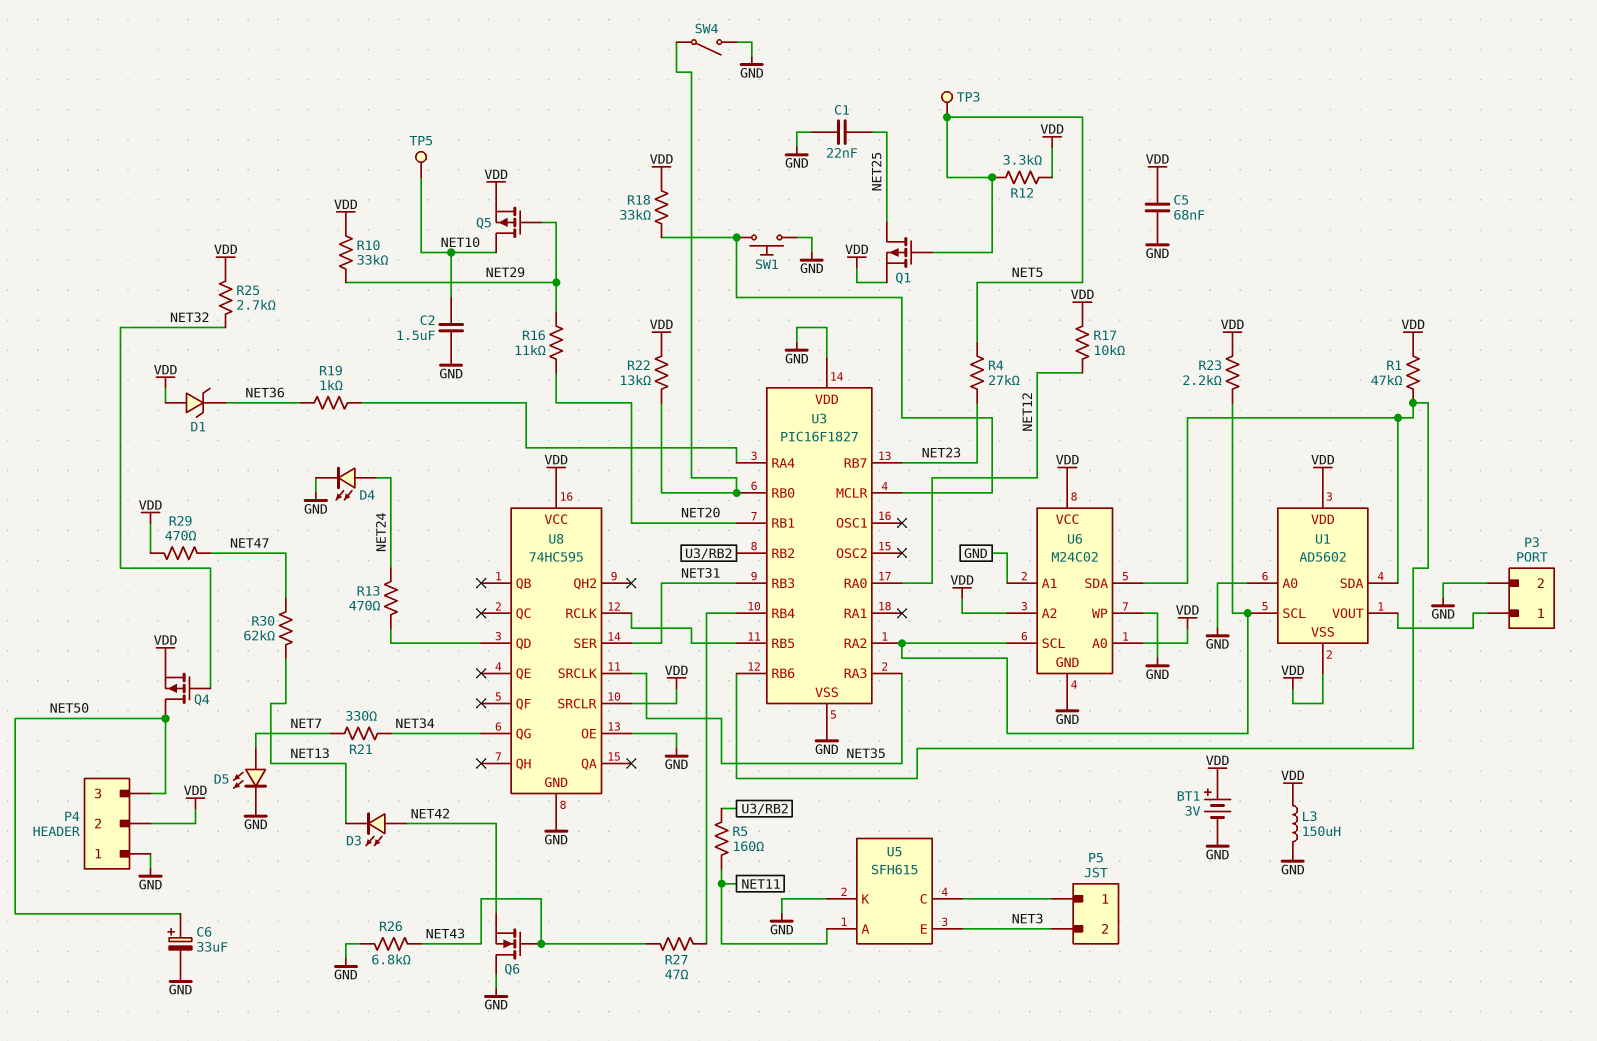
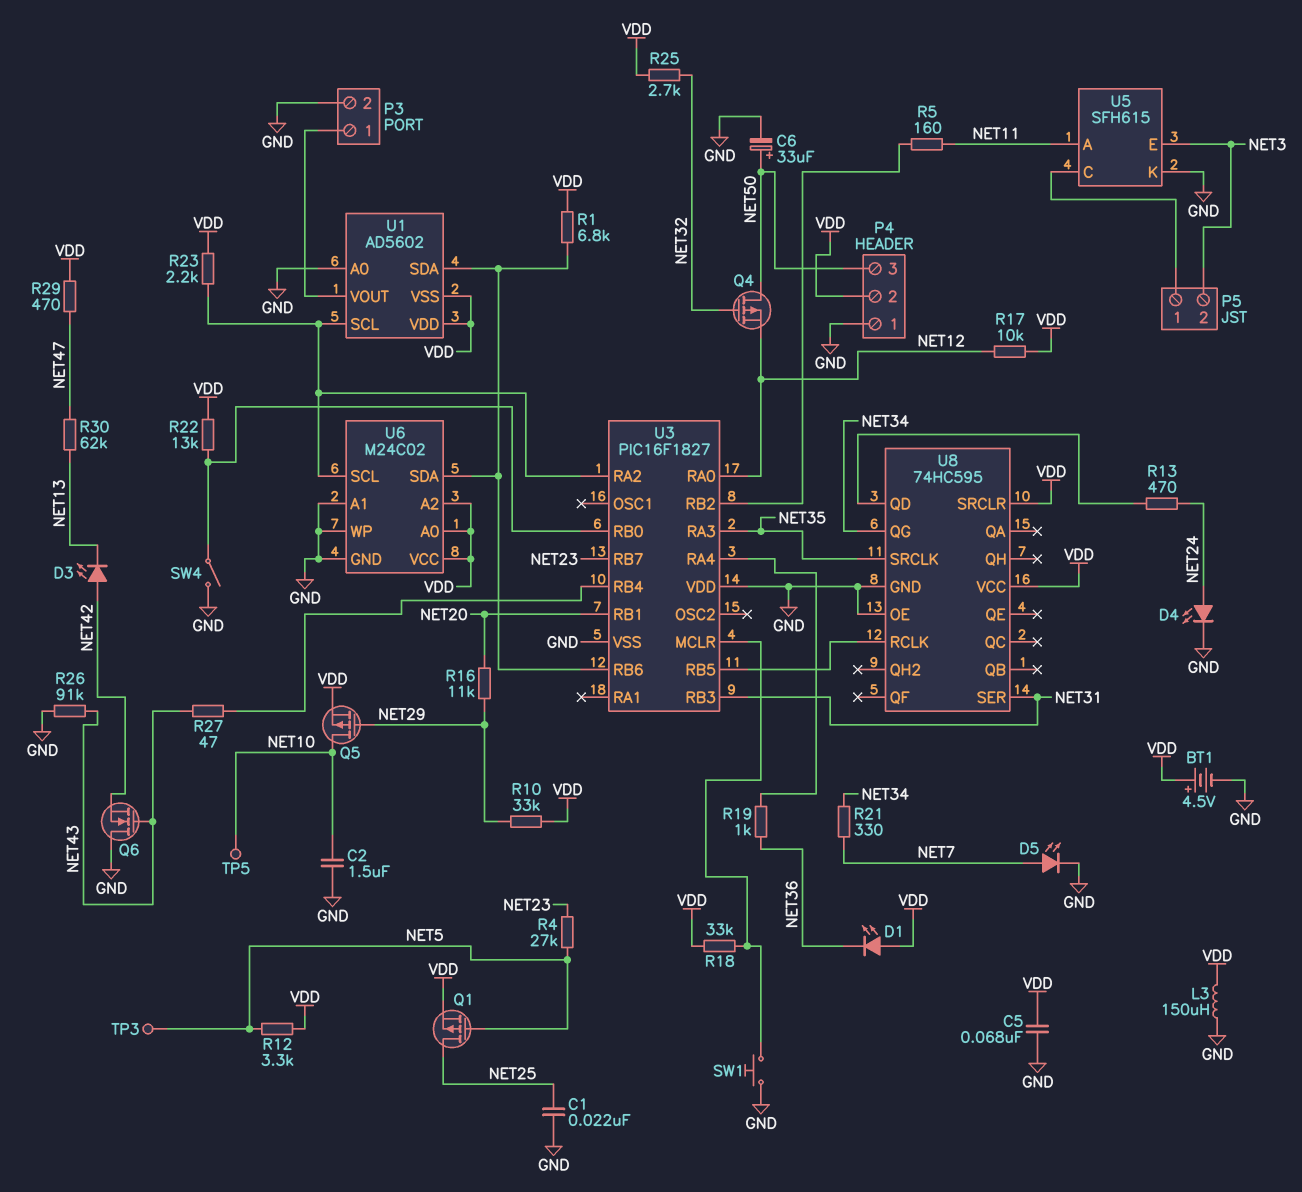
BT1: 3V (plus VDD, minus GND) -> 4.5V (plus VDD, minus GND)
D1: zener (A VDD, K NET36) -> LED (A VDD, K NET36)
Q4: PMOS (G NET32, D NET50, S VDD) -> PMOS (G NET32, D NET50, S NET12)
R1: 47k (U1/SDA, VDD) -> 6.8k (U1/SDA, VDD)
R26: 6.8k (GND, NET43) -> 91k (GND, NET43)

